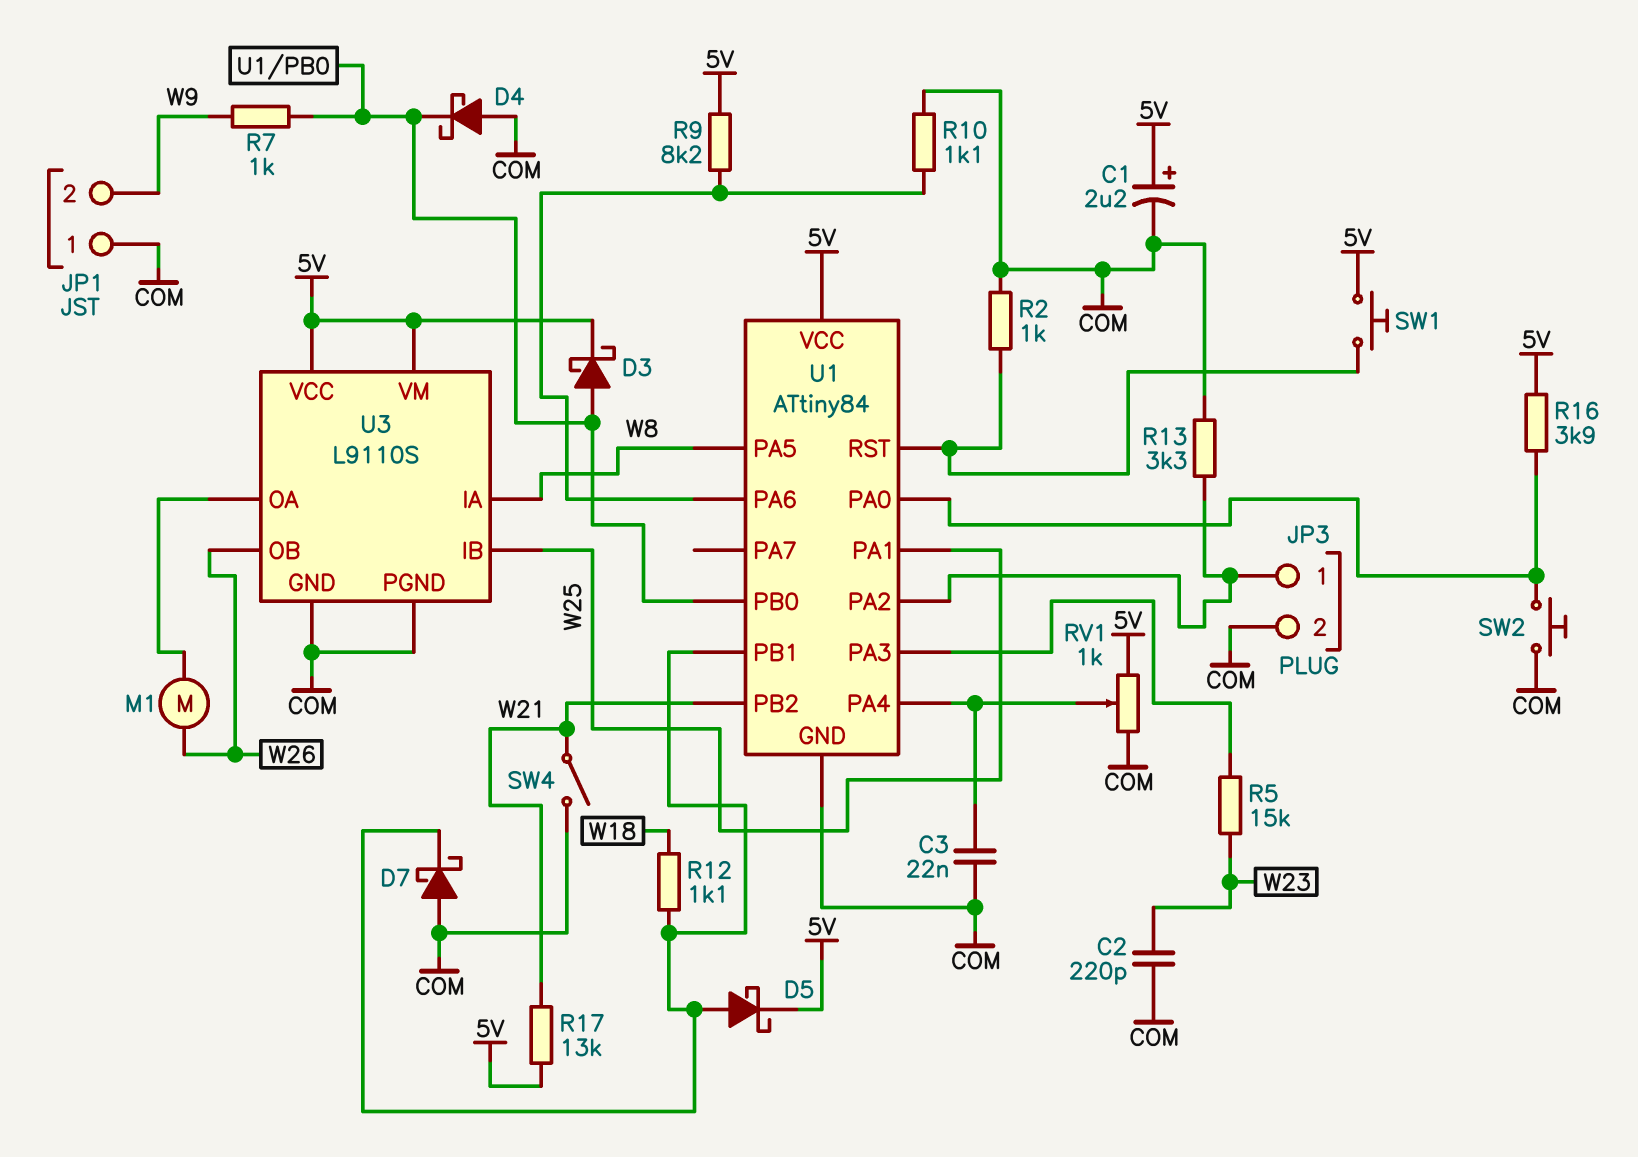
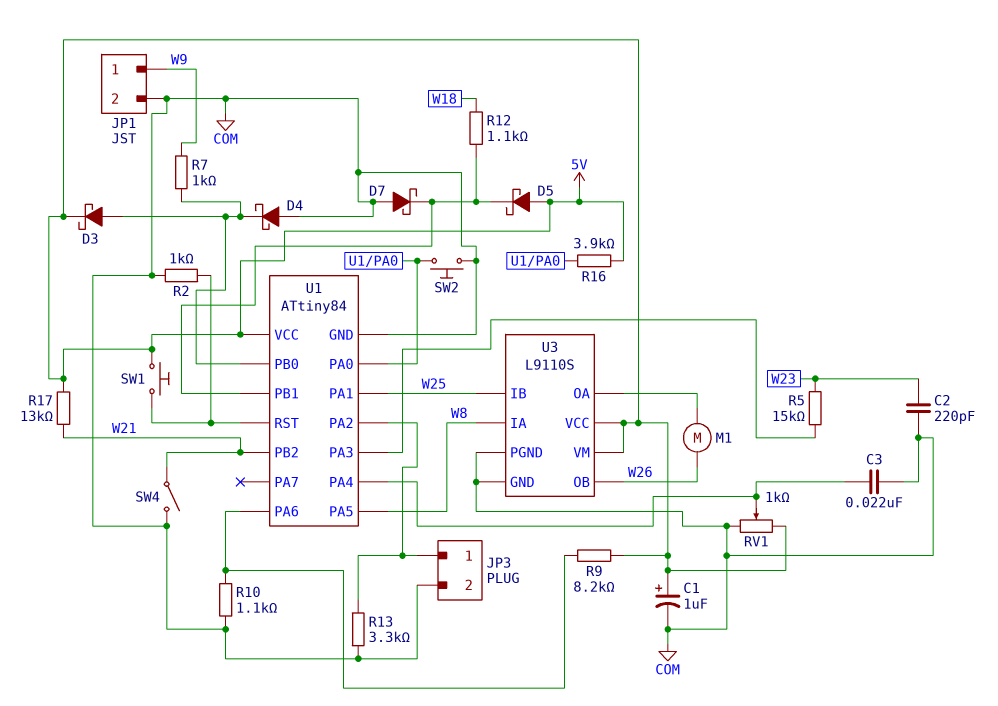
C1: 2.2uF (plus 5V, minus COM) -> 1uF (plus 5V, minus COM)
D5: schottky (A U1/PB1, K 5V) -> schottky (A 5V, K U1/PB1)
JP1 pin 1: COM -> W9
JP1 pin 2: W9 -> COM

